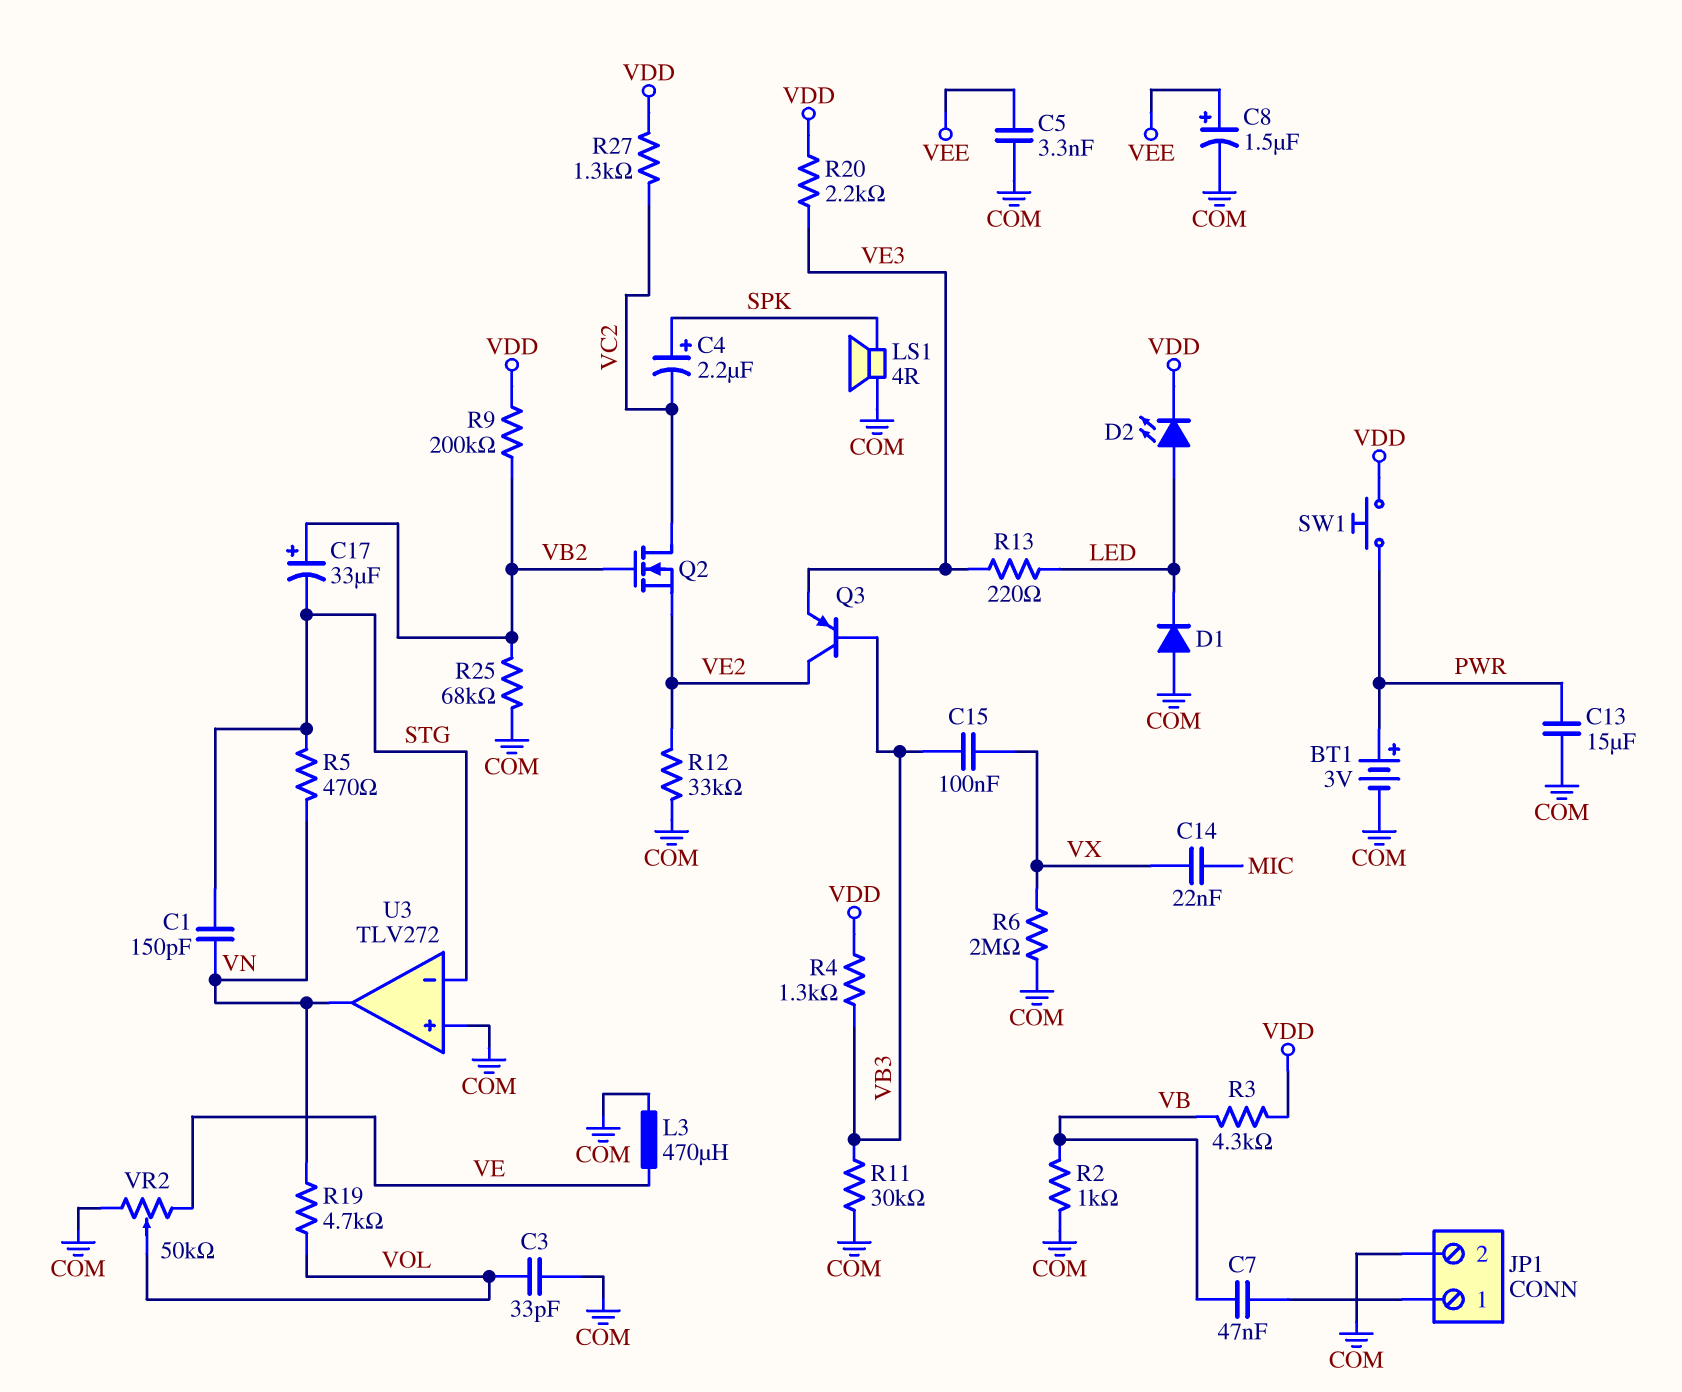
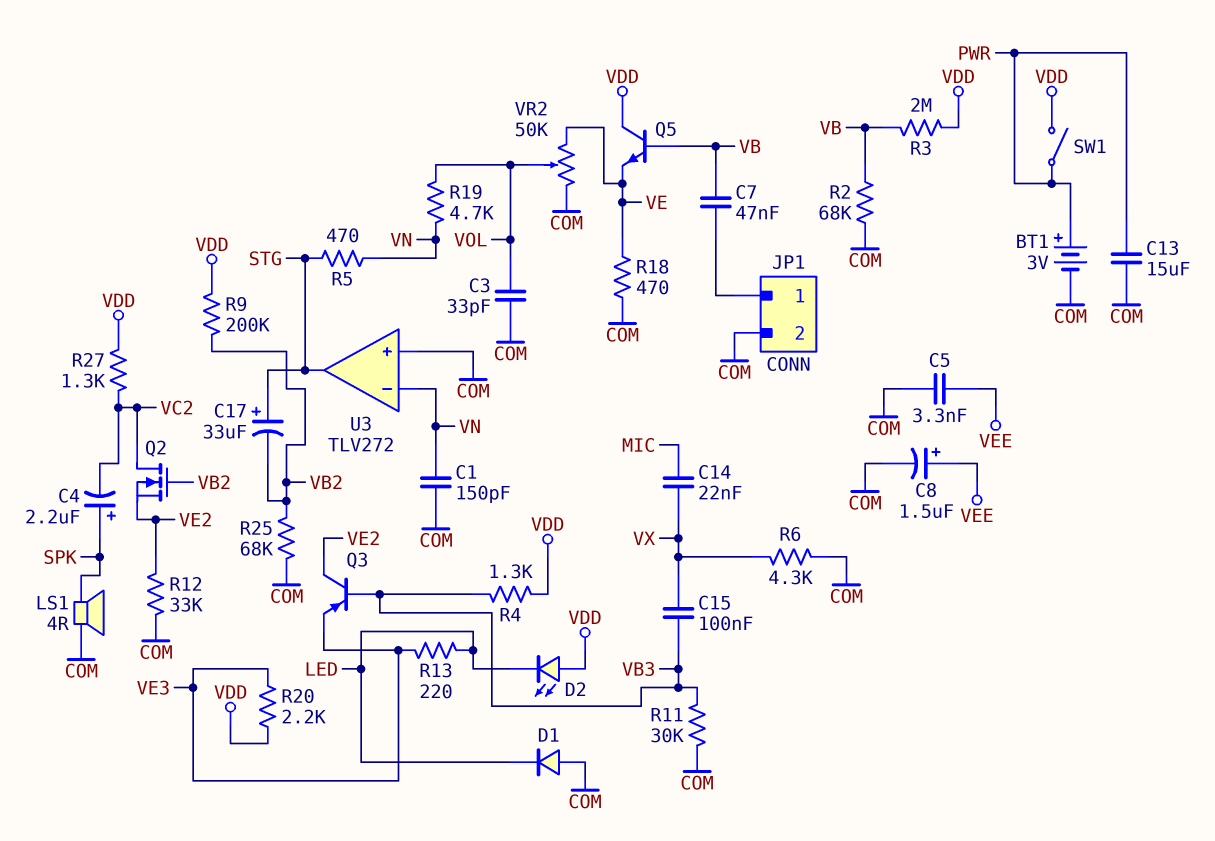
C1: 150pF (STG, VN) -> 150pF (COM, VN)
C17: 33uF (plus VB2, minus STG) -> 33uF (plus STG, minus VB2)
D2: LED (A LED, K VDD) -> LED (A VDD, K LED)
L3: 470uH (COM, VE) -> none
Q5: none -> NPN (B VB, C VDD, E VE)
R2: 1k (COM, VB) -> 68k (COM, VB)
R3: 4.3k (VB, VDD) -> 2M (VB, VDD)
R6: 2M (COM, VX) -> 4.3k (COM, VX)
R18: none -> 470 (COM, VE)
SW1: button (PWR, VDD) -> switch (PWR, VDD)
U3 pin in-: STG -> VN
U3 pin out: VN -> STG

